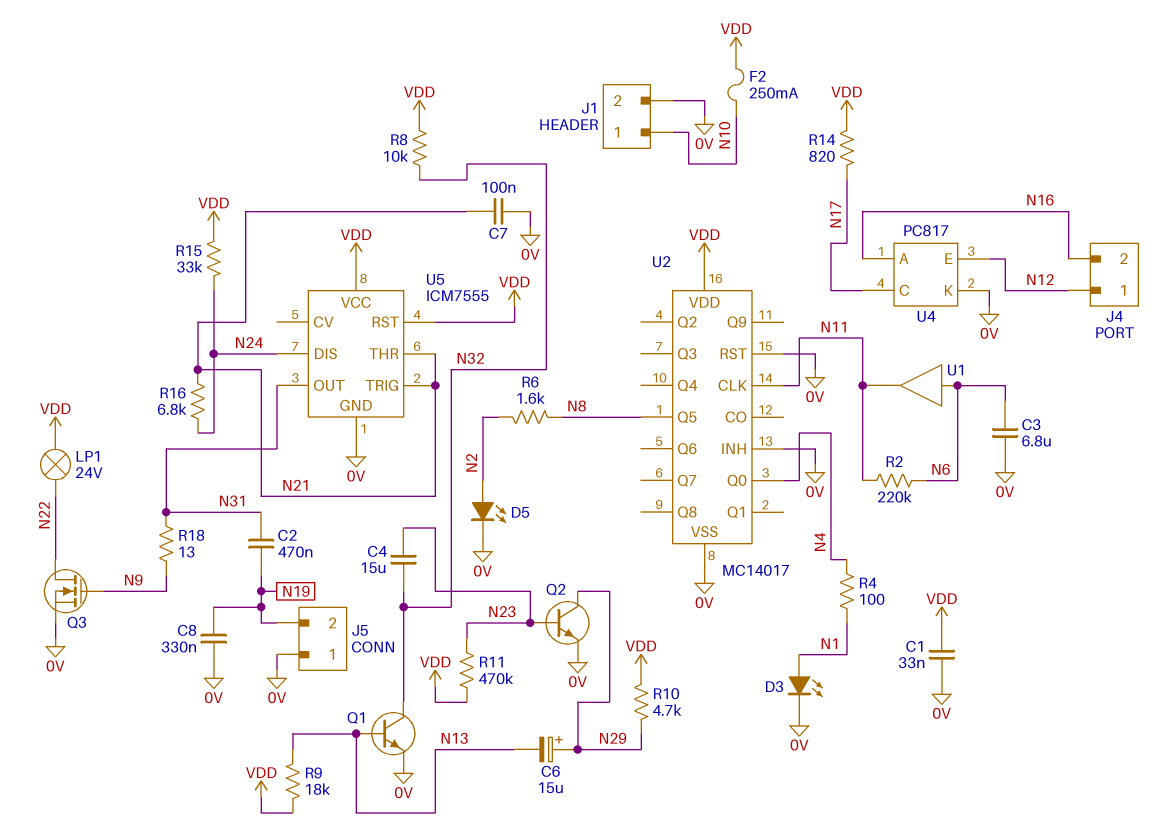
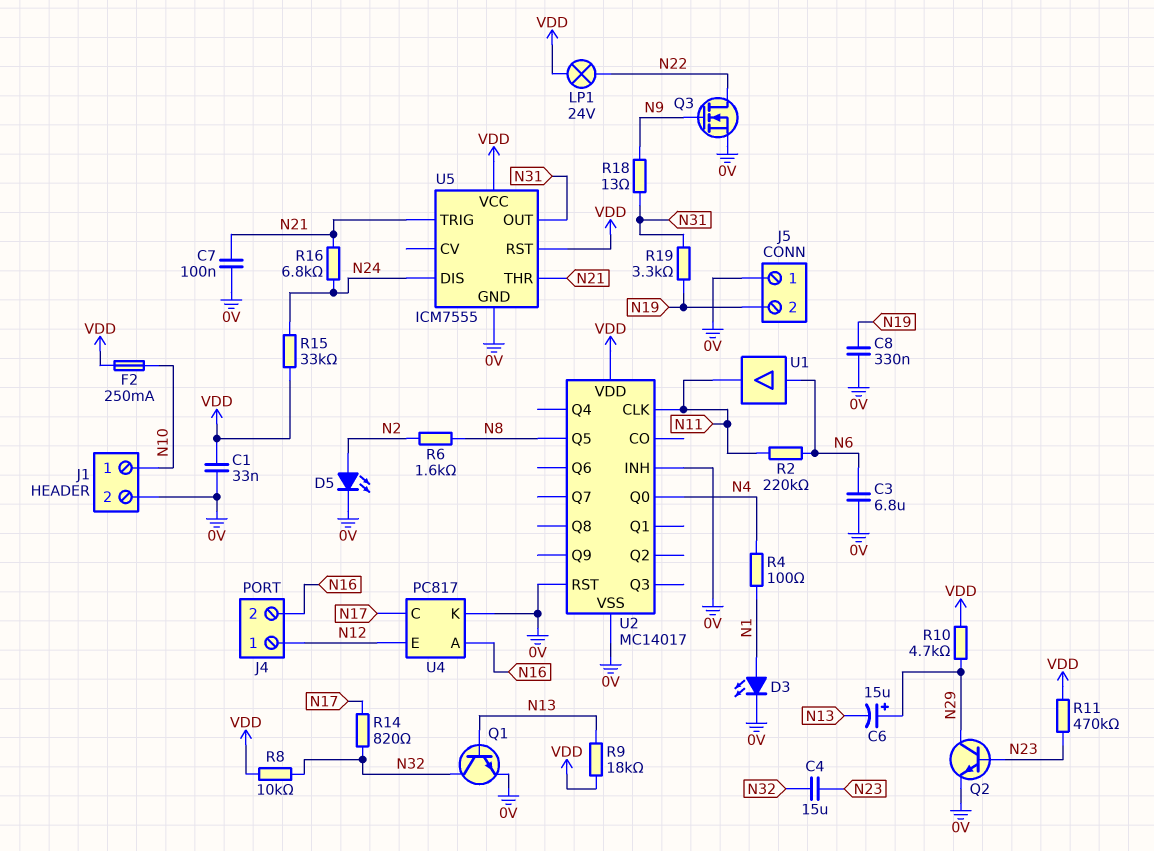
C2: 470nF (N19, N31) -> none
R14: 820 (N17, VDD) -> 820 (N17, N32)
R19: none -> 3.3k (N19, N31)

